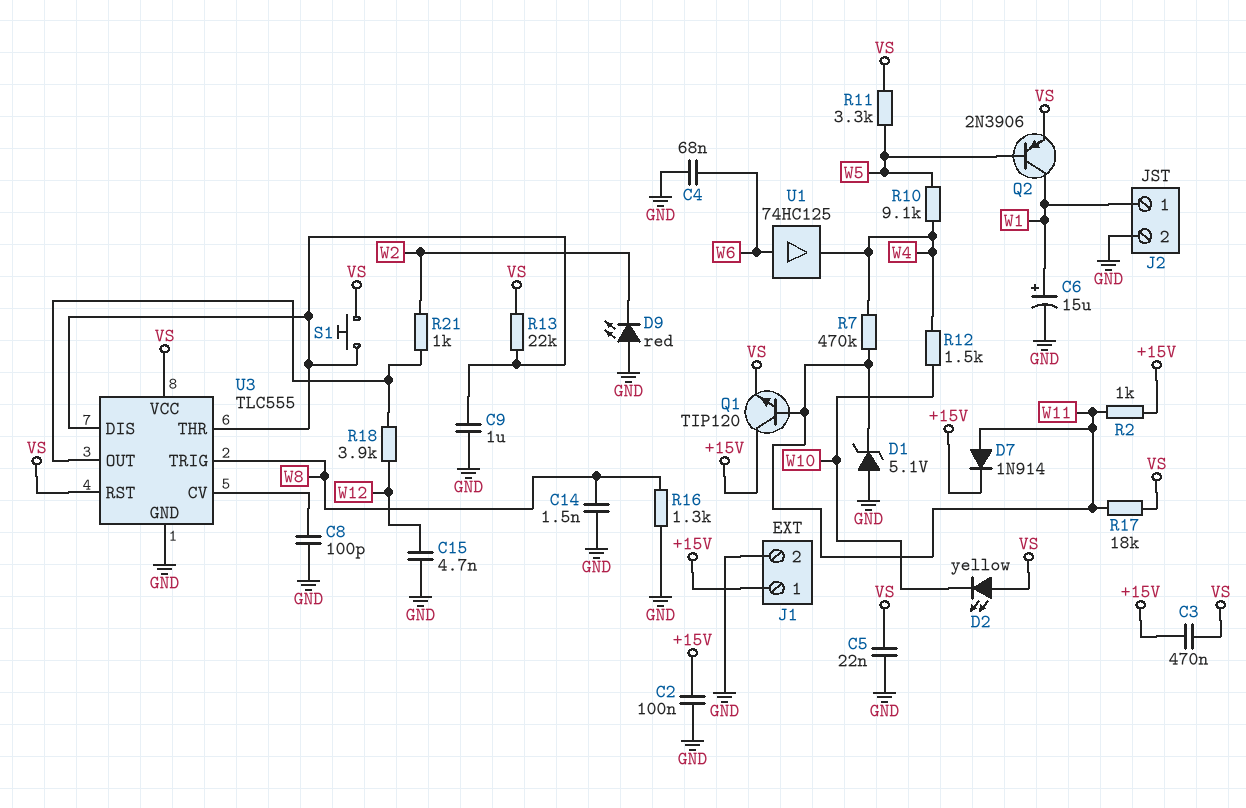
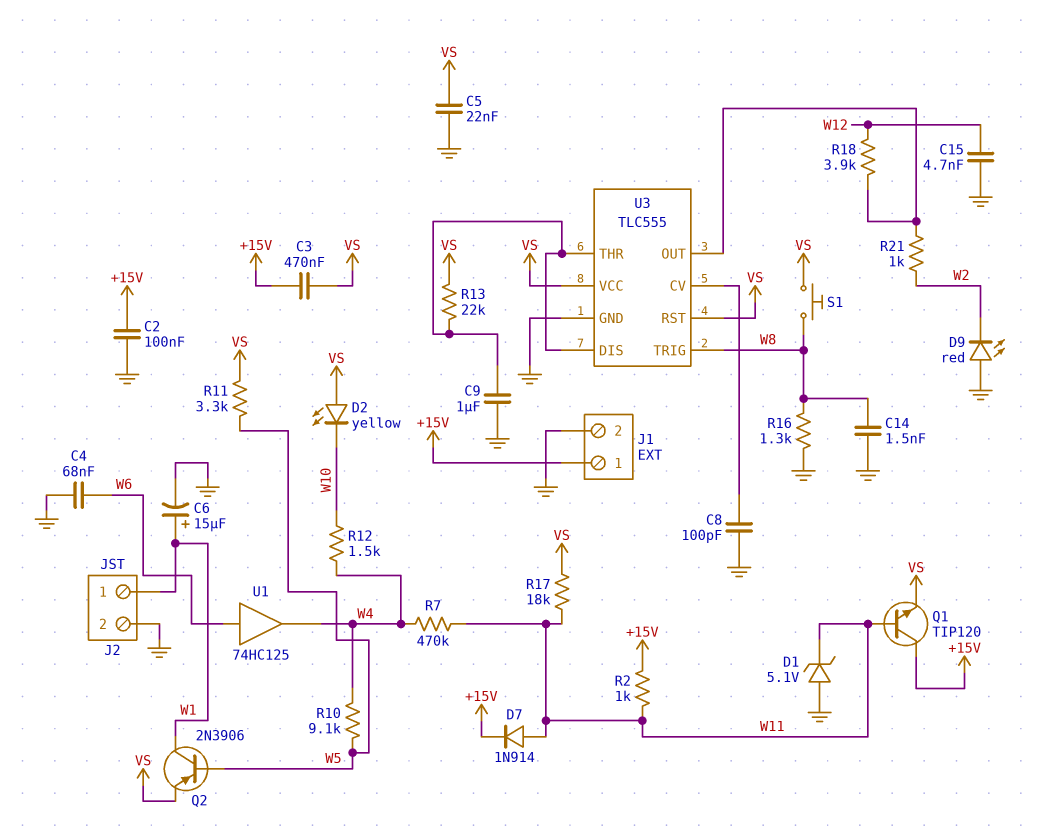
S1: button (U3/DIS, VS) -> button (VS, W8)

